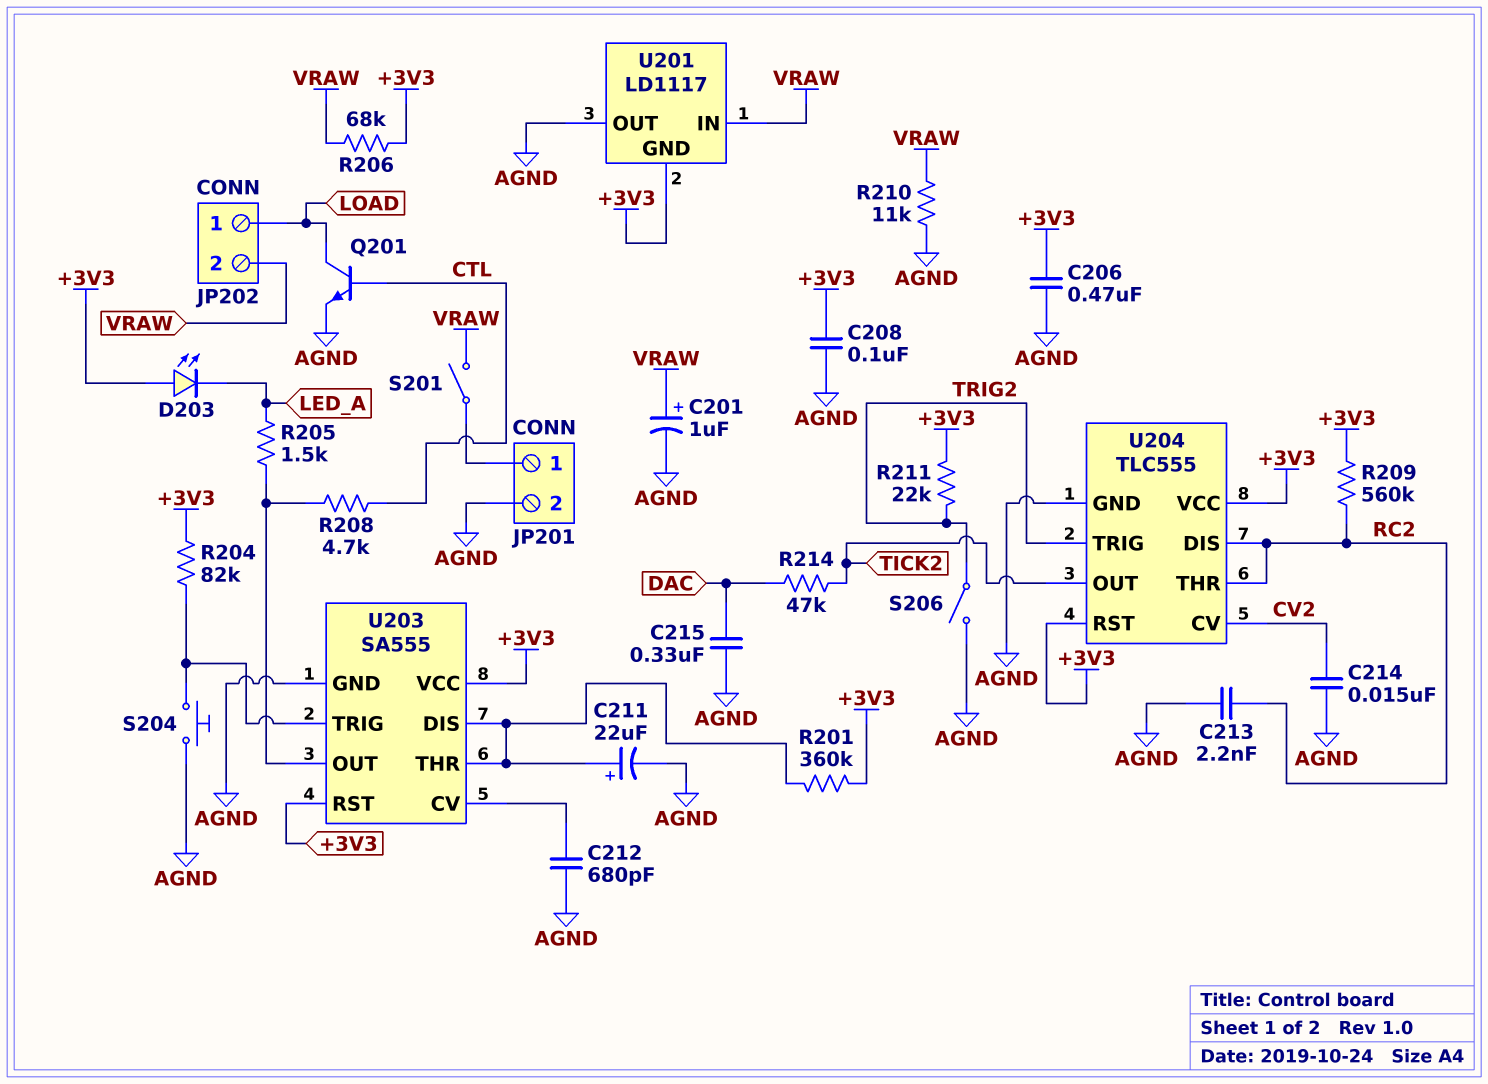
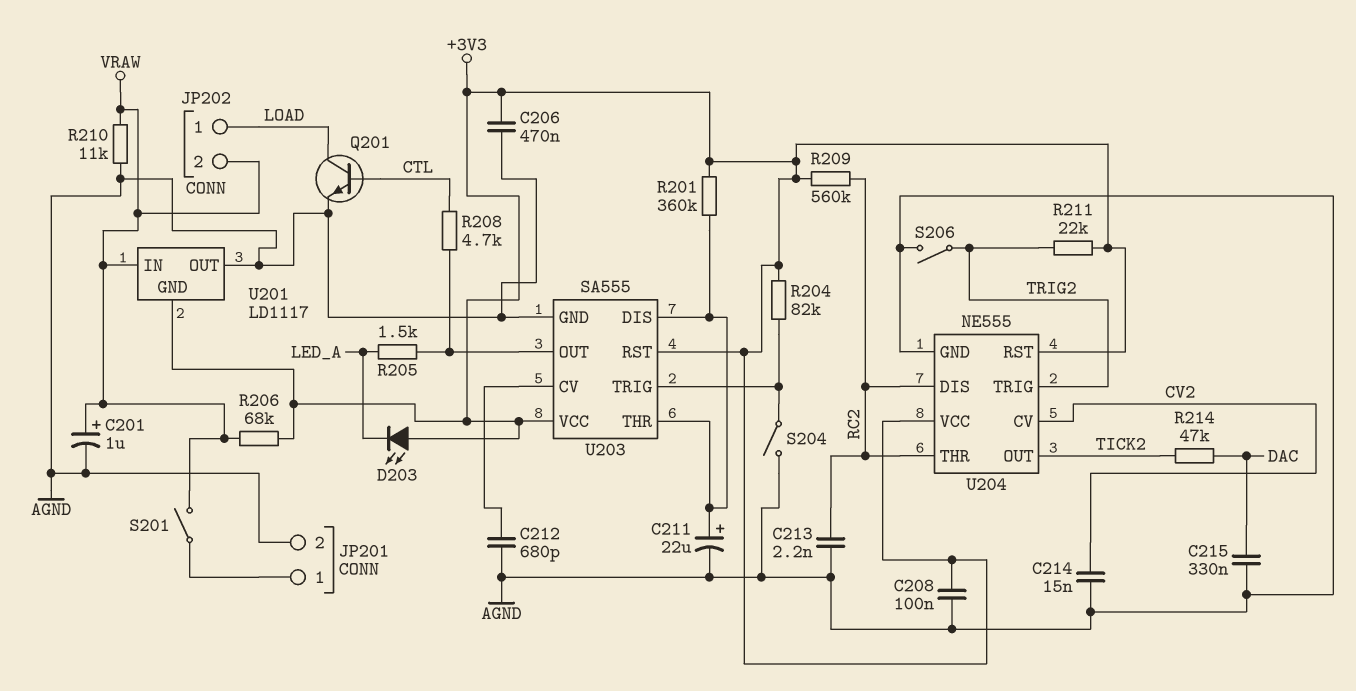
S204: button (AGND, U203/TRIG) -> switch (AGND, U203/TRIG)
U204: TLC555 -> NE555

